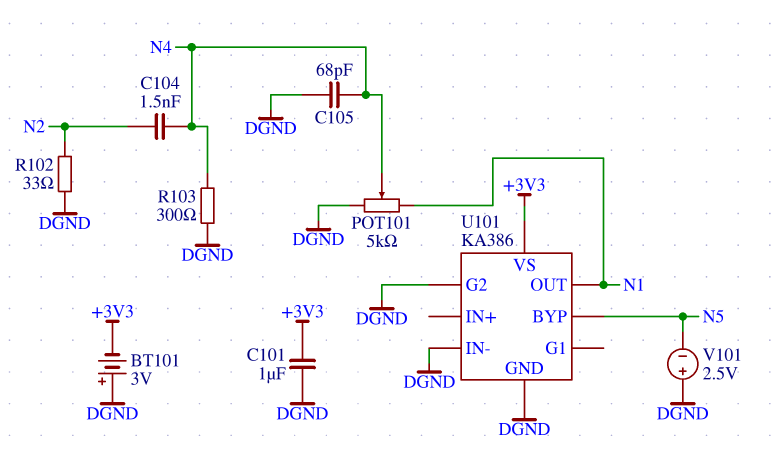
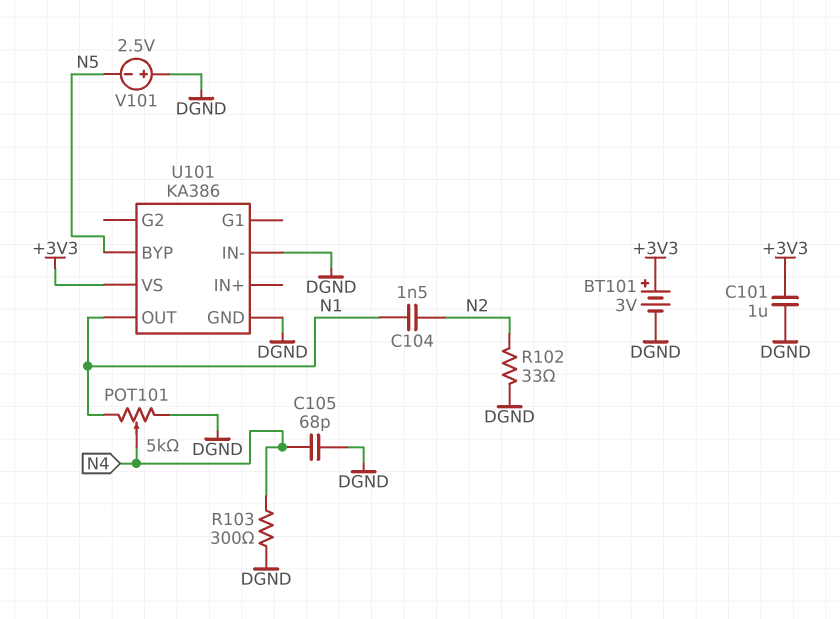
BT101: 3V (plus DGND, minus +3V3) -> 3V (plus +3V3, minus DGND)
C104: 1.5nF (N2, N4) -> 1.5nF (N1, N2)
U101 pin G2: DGND -> none

